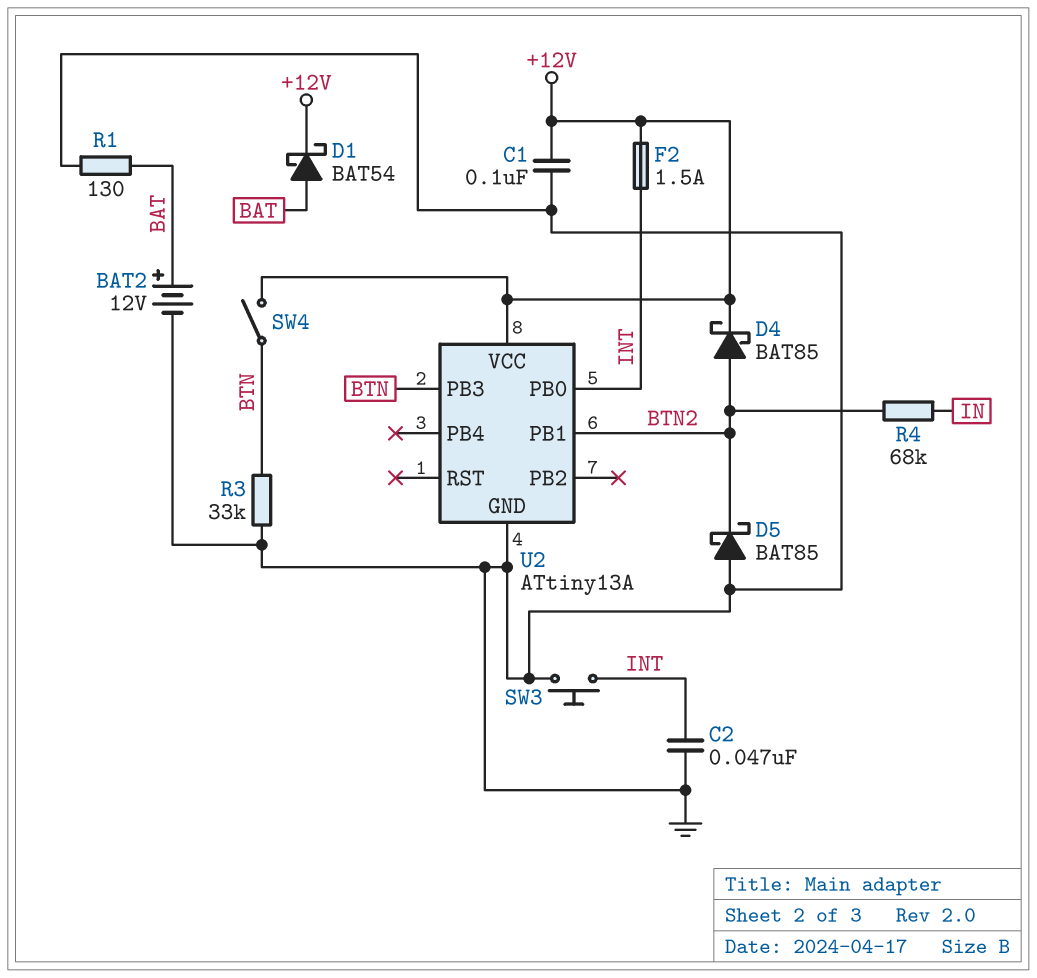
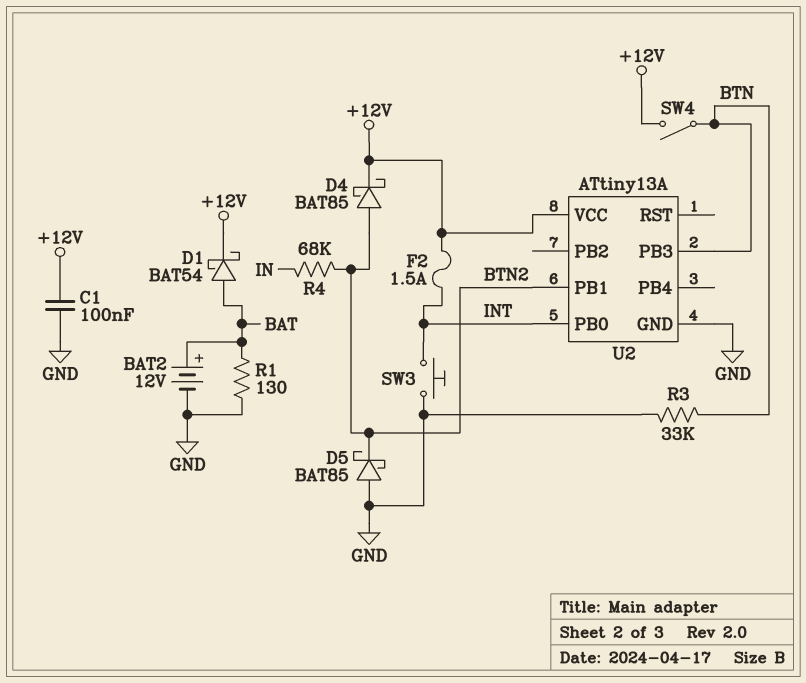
C2: 47nF (GND, INT) -> none

